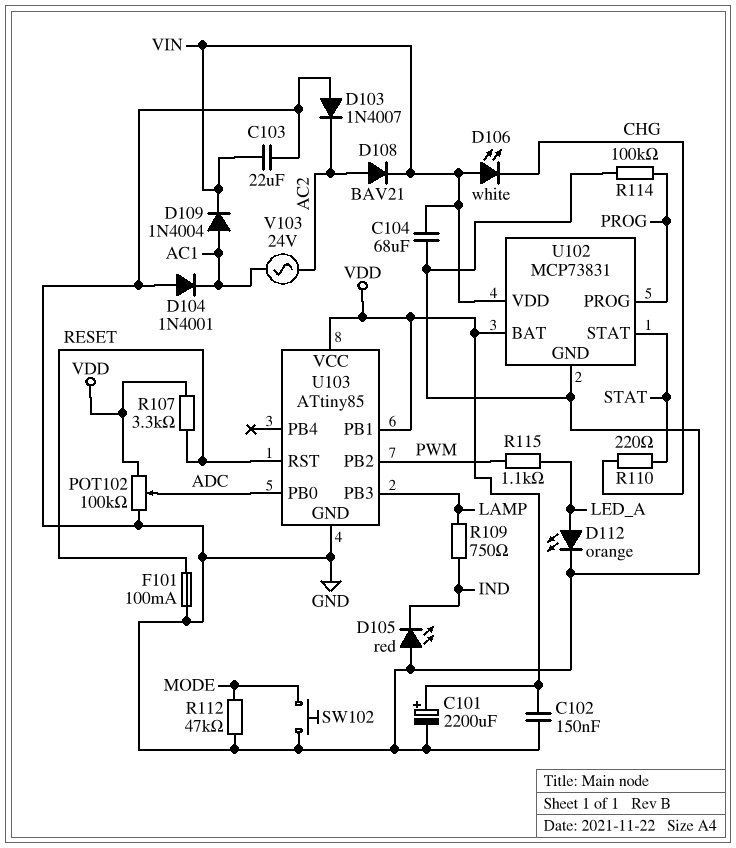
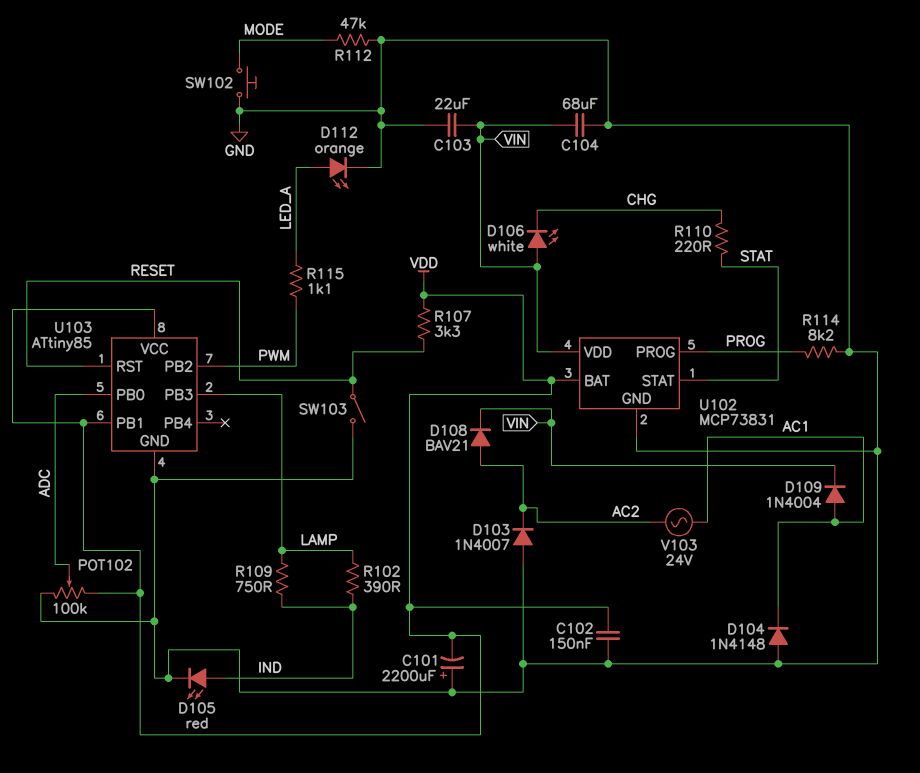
C101: 2200uF (plus VDD, minus GND) -> 2200uF (plus GND, minus VDD)
D104: diode 1N4001 (A GND, K AC1) -> diode 1N4148 (A GND, K AC1)
D105: LED red (A GND, K IND) -> LED red (A IND, K GND)
F101: 100mA (GND, RESET) -> none
R102: none -> 390 (IND, LAMP)
R114: 100k (GND, PROG) -> 8.2k (GND, PROG)
SW103: none -> switch (GND, RESET)

